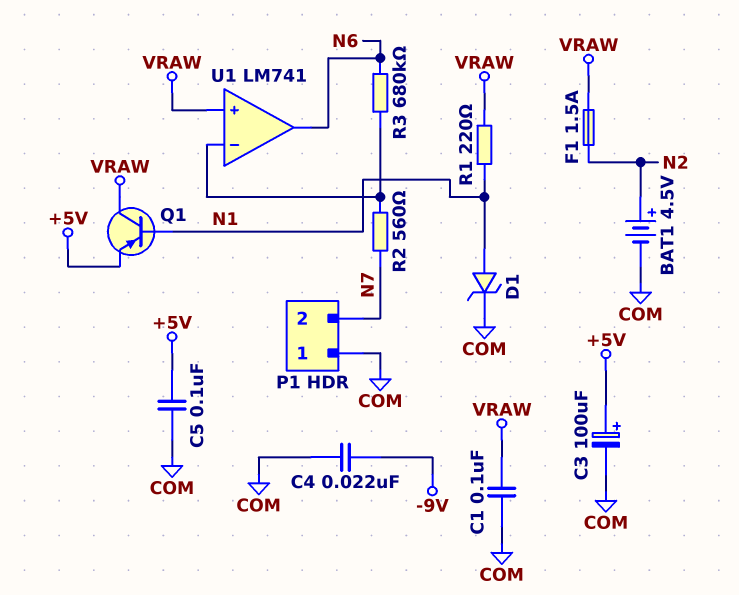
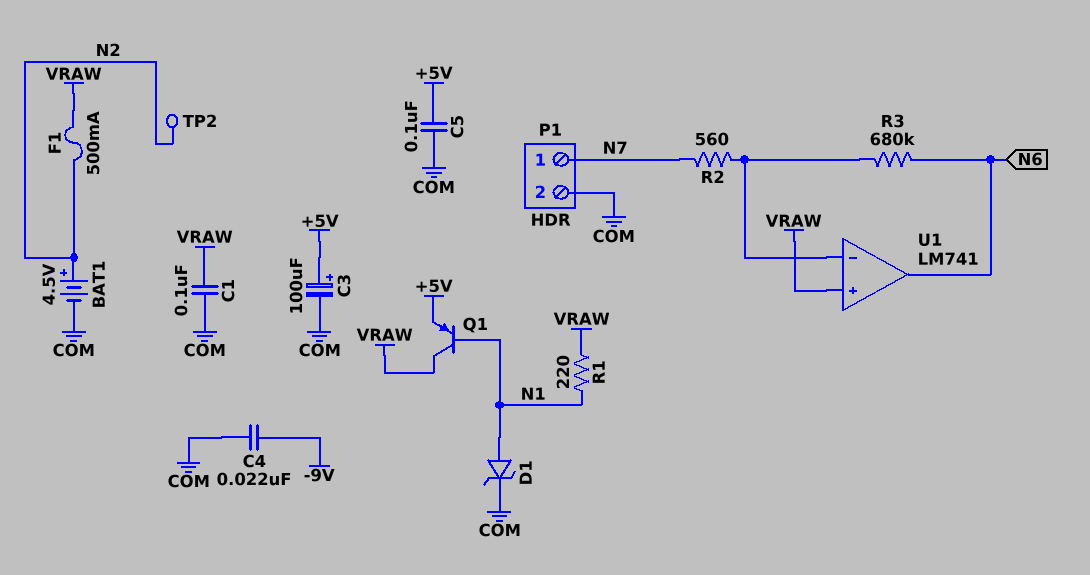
F1: 1.5A (N2, VRAW) -> 500mA (N2, VRAW)
P1 pin 1: COM -> N7
P1 pin 2: N7 -> COM
TP2: none -> test point (N2)

